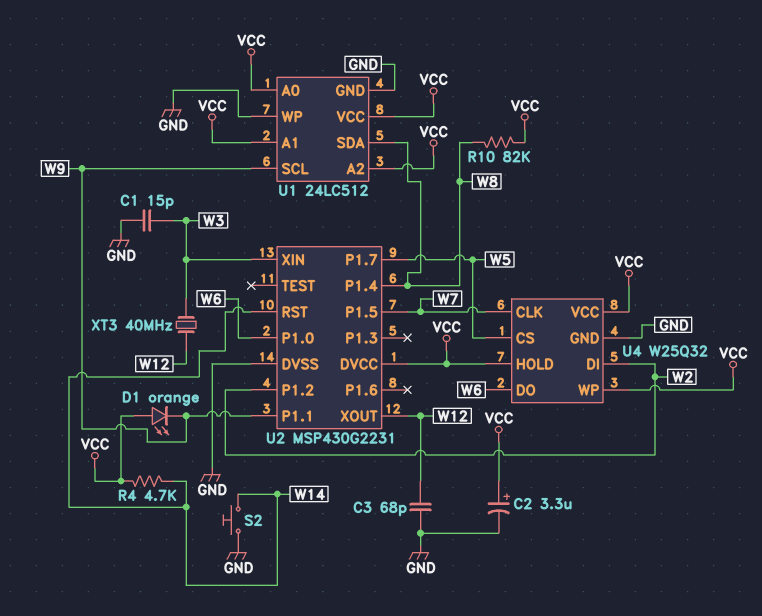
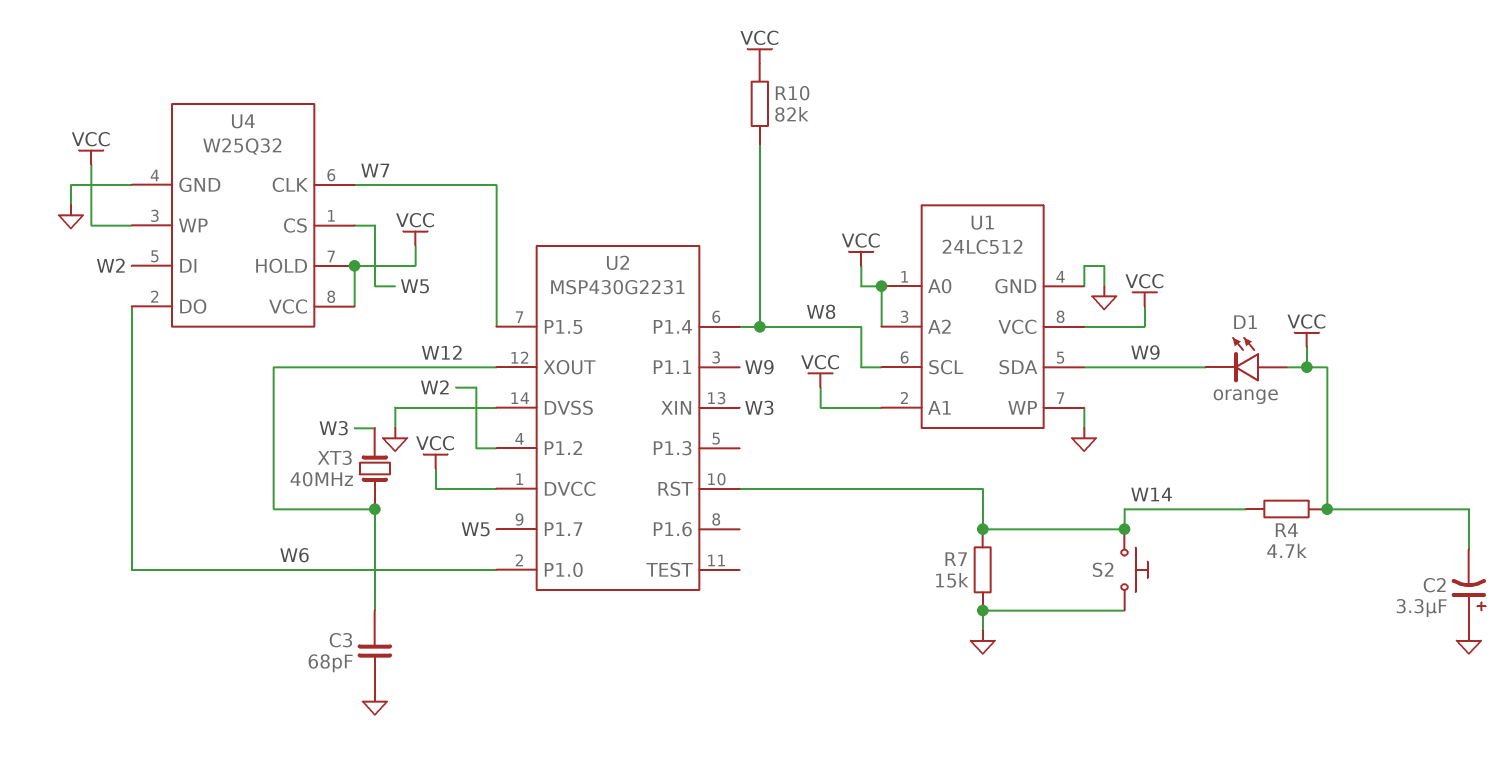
C1: 15pF (GND, W3) -> none
C2: 3.3uF (plus VCC, minus GND) -> 3.3uF (plus GND, minus VCC)
R7: none -> 15k (GND, W14)
U1 pin SCL: W9 -> W8
U1 pin SDA: W8 -> W9

